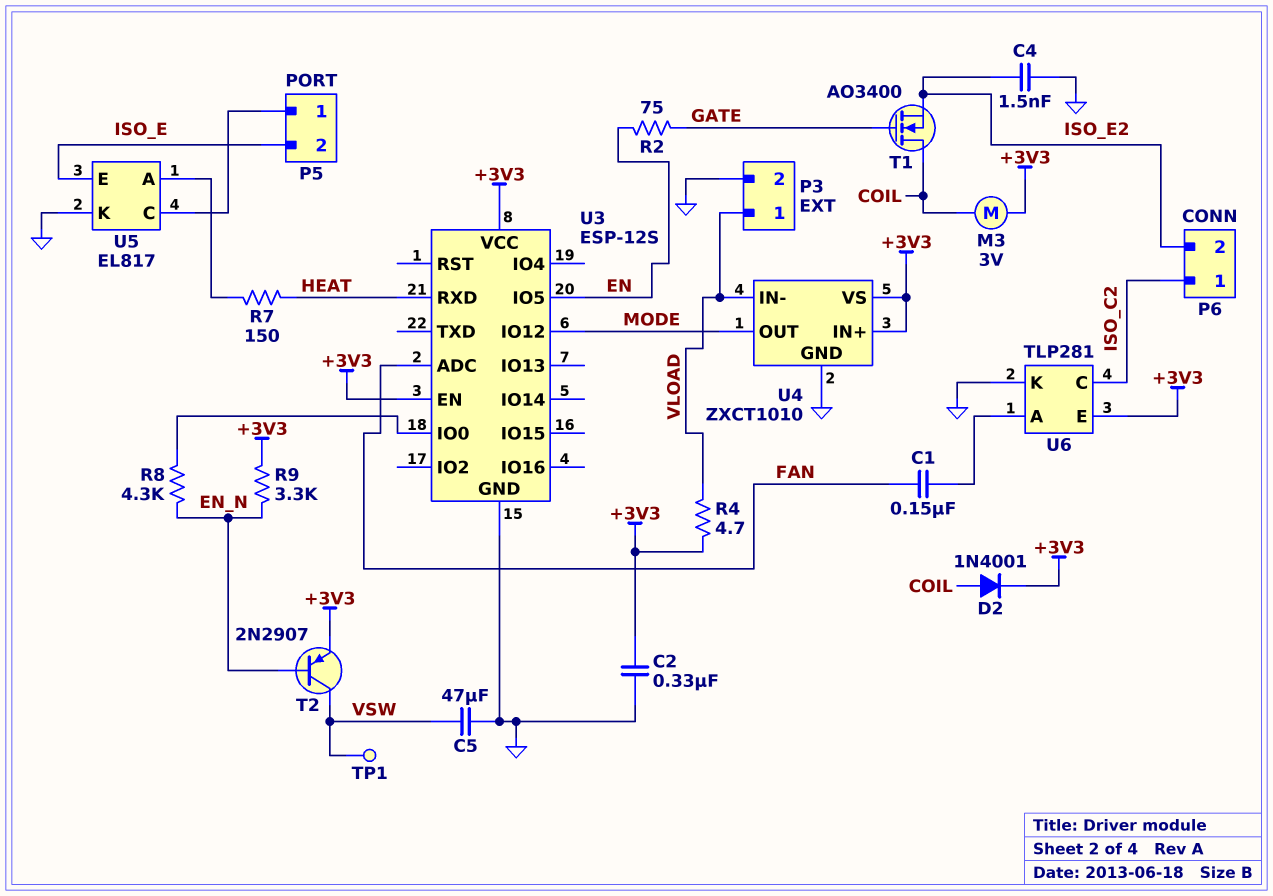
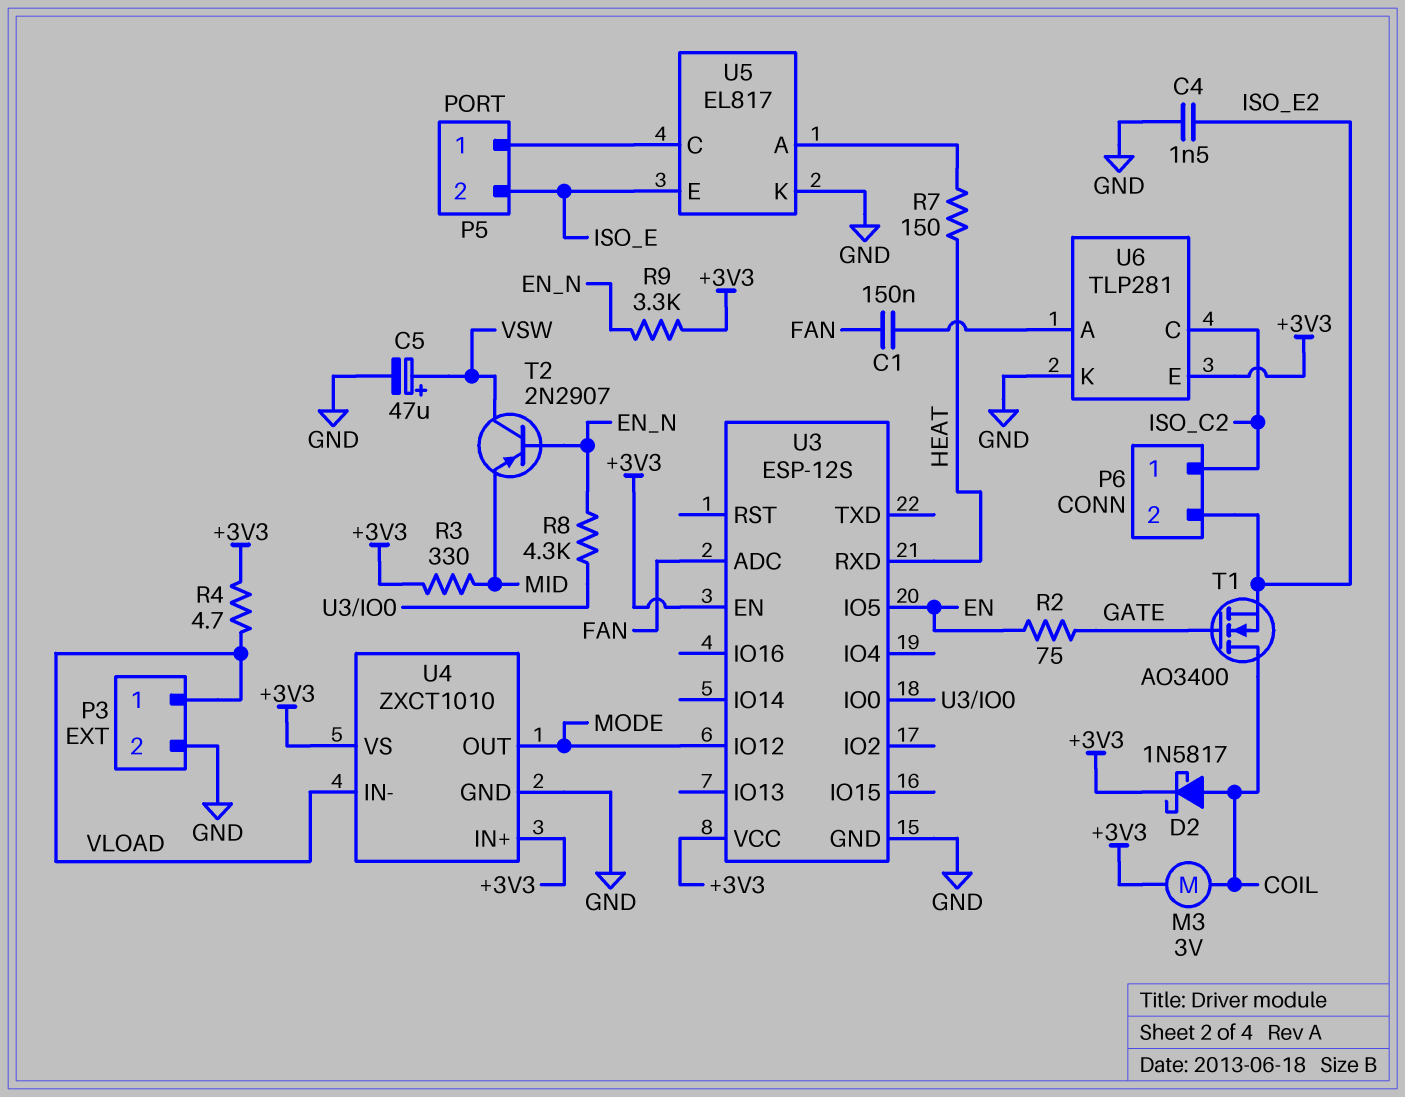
C2: 330nF (+3V3, GND) -> none
C5: 47uF (GND, VSW) -> 47uF (plus VSW, minus GND)
D2: diode 1N4001 (A COIL, K +3V3) -> schottky 1N5817 (A COIL, K +3V3)
R3: none -> 330 (+3V3, MID)
T2: PNP 2N2907 (B EN_N, C VSW, E +3V3) -> PNP 2N2907 (B EN_N, C VSW, E MID)
TP1: test point (VSW) -> none

